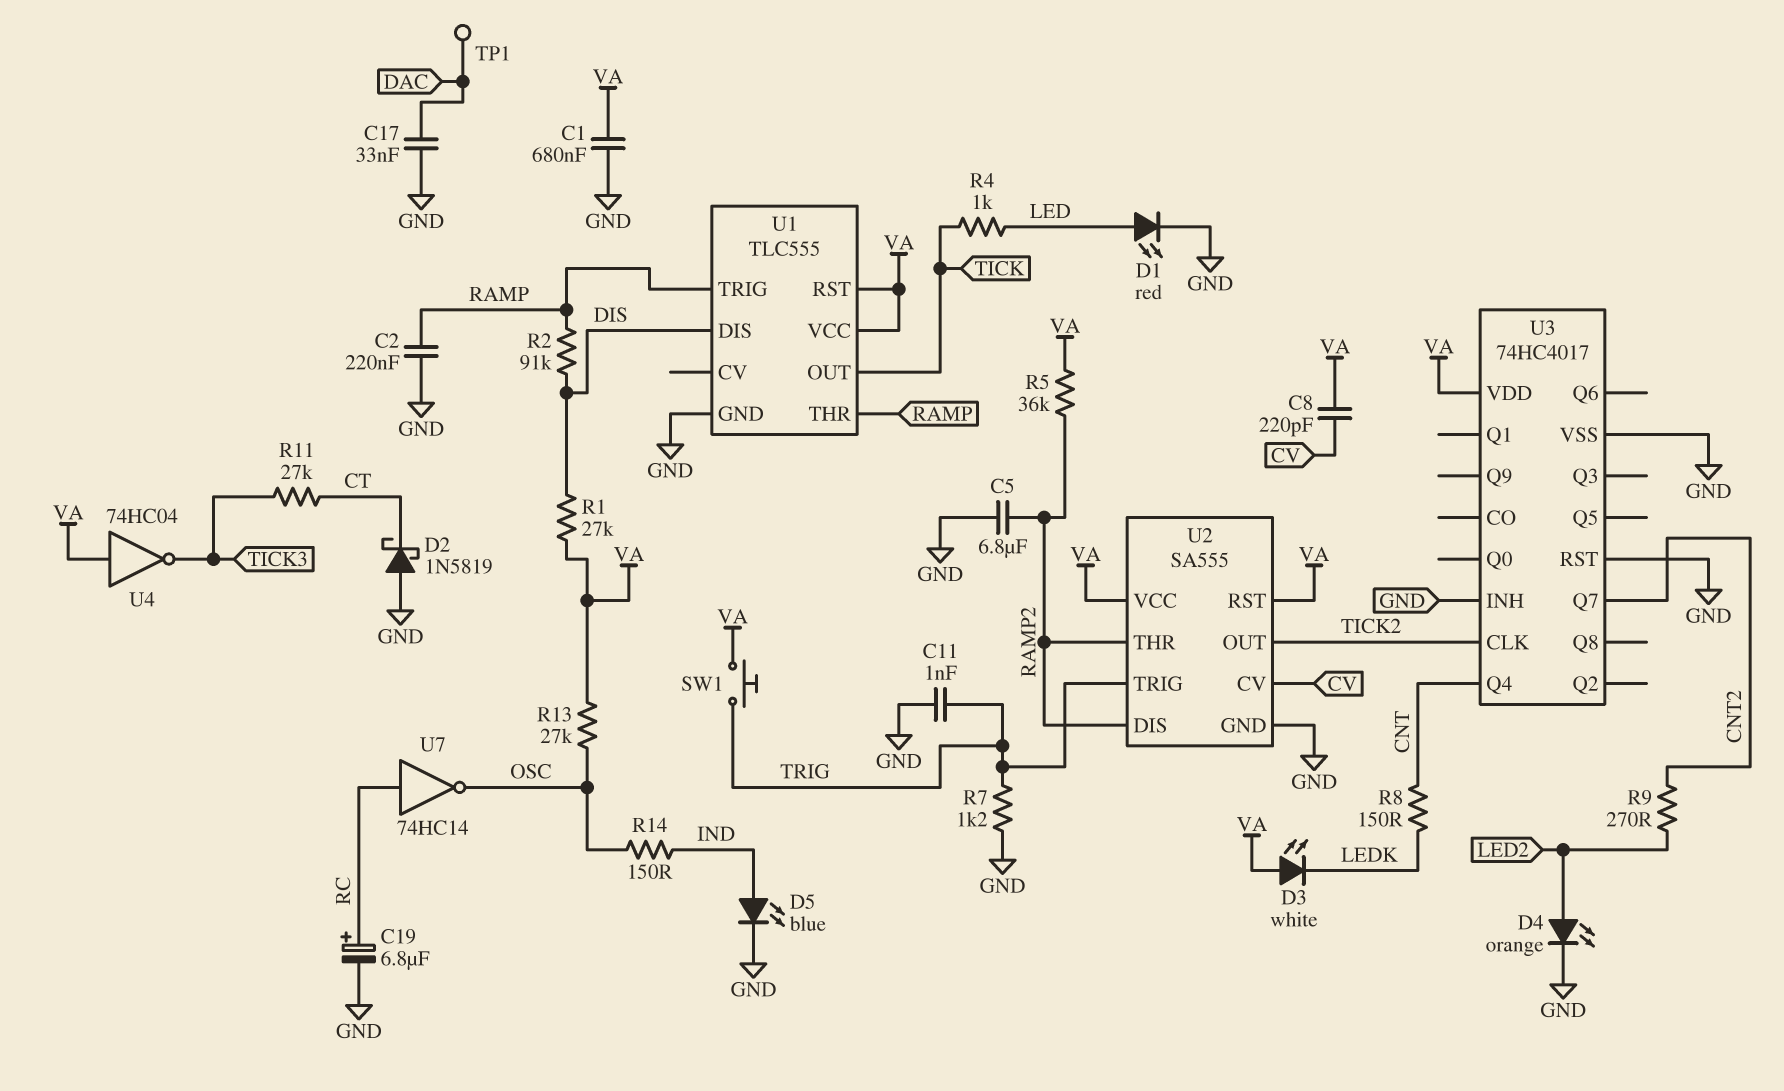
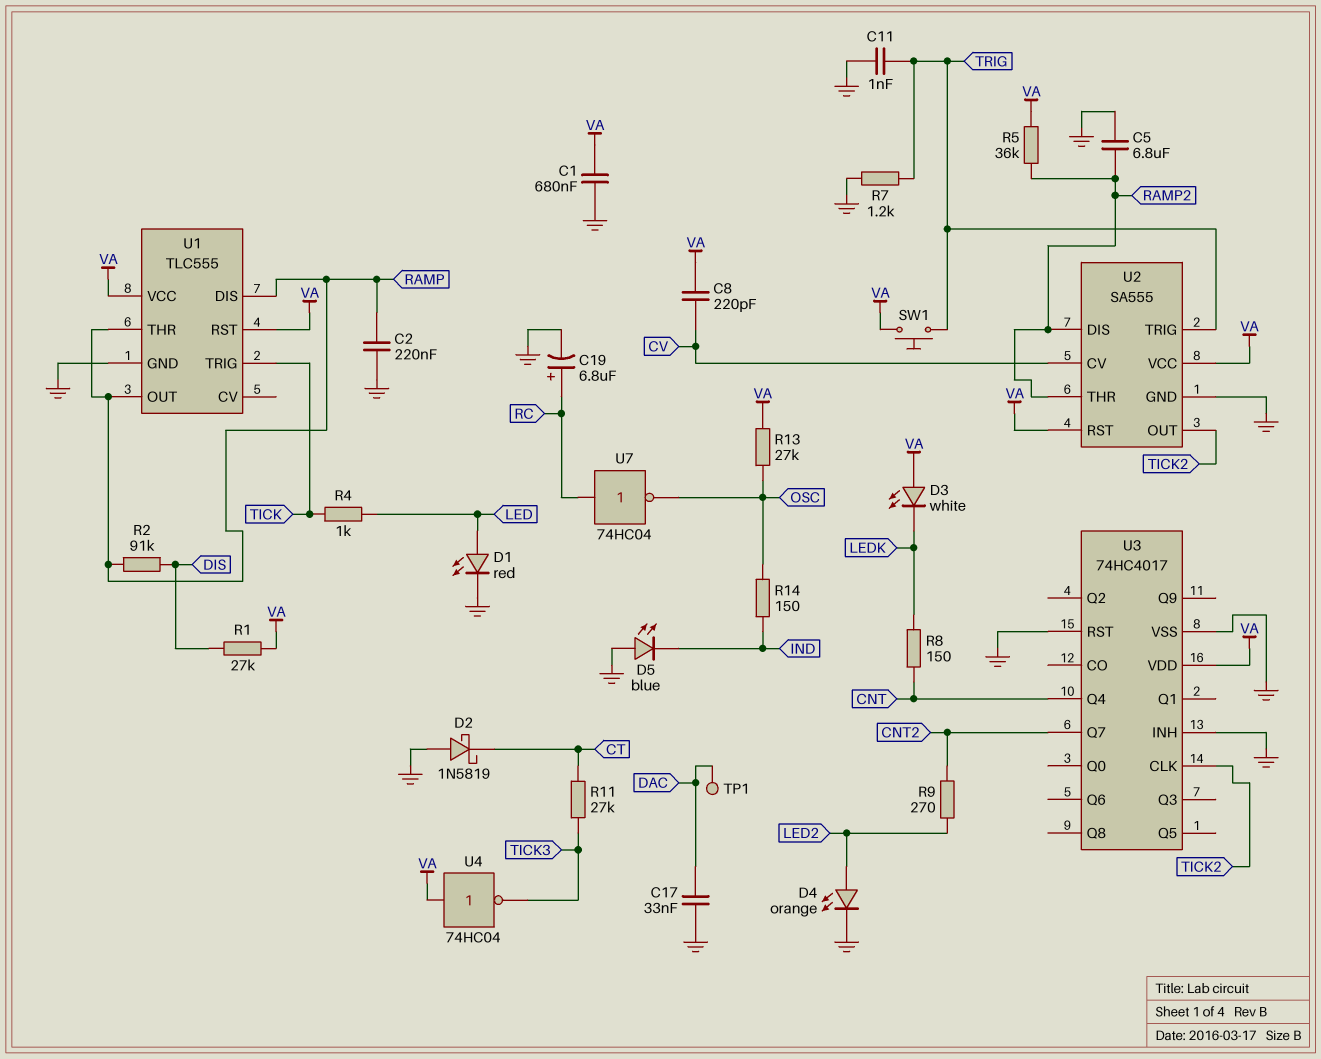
D5: LED blue (A IND, K GND) -> LED blue (A GND, K IND)
U1 pin DIS: DIS -> RAMP
U1 pin OUT: TICK -> RAMP
U1 pin TRIG: RAMP -> TICK
U7: NOT 74HC14 (in RC, out OSC) -> NOT 74HC04 (in RC, out OSC)

